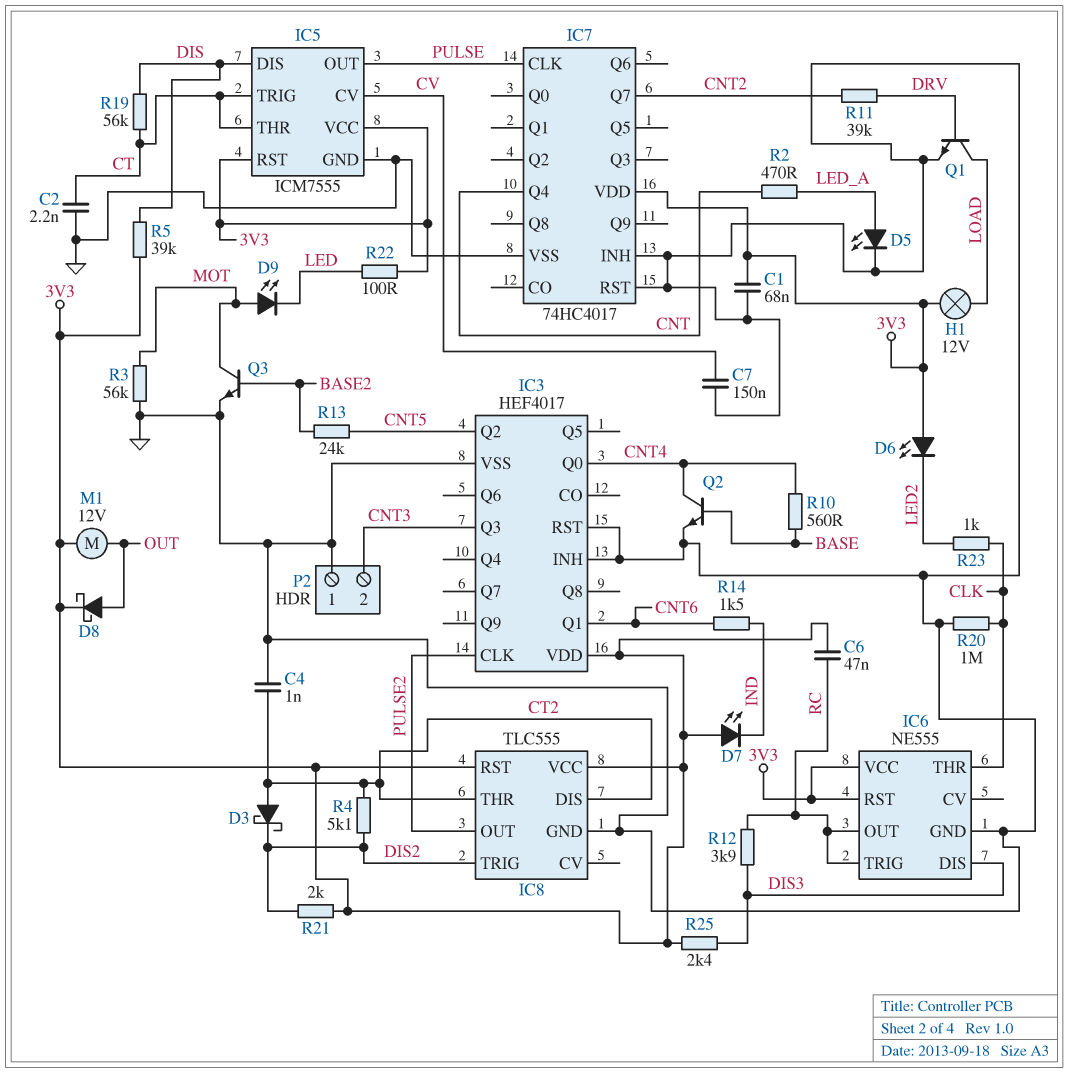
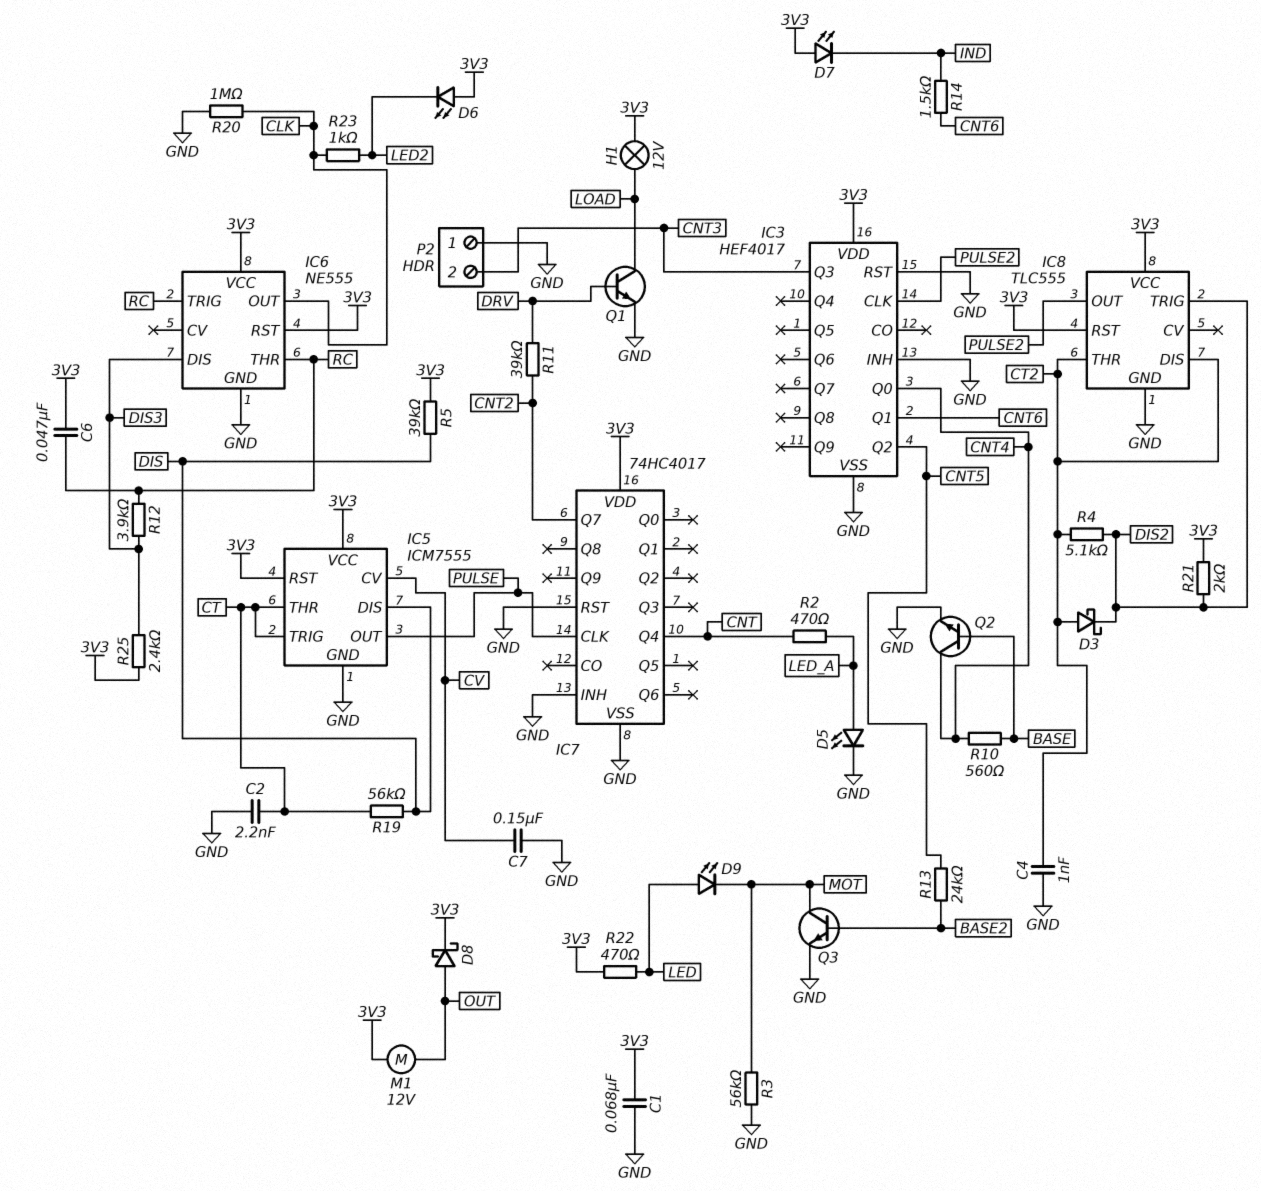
D9: LED (A MOT, K LED) -> LED (A LED, K MOT)
IC6 pin OUT: RC -> CLK
IC6 pin THR: CLK -> RC
R22: 100 (3V3, LED) -> 470 (3V3, LED)

